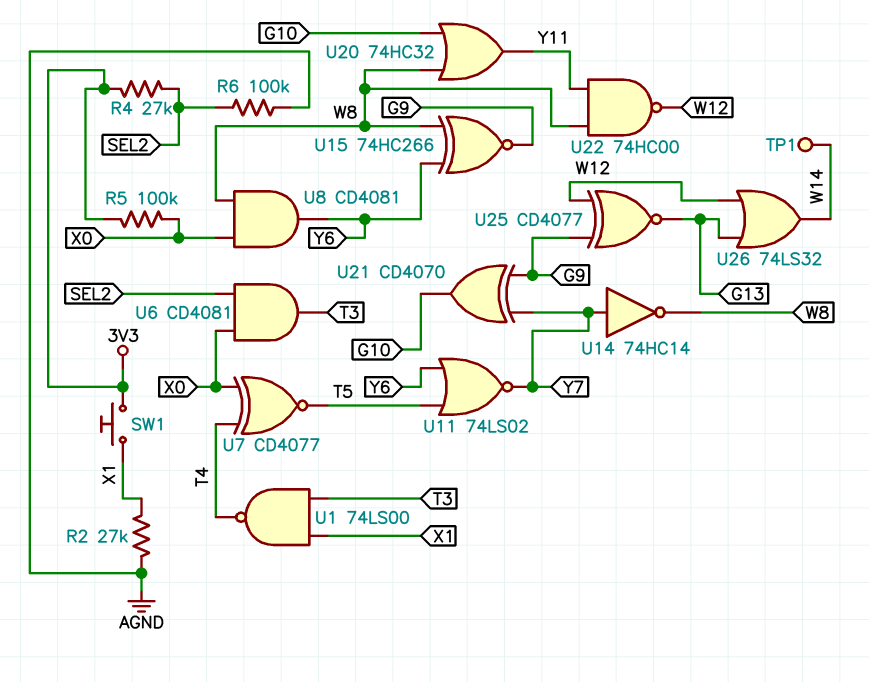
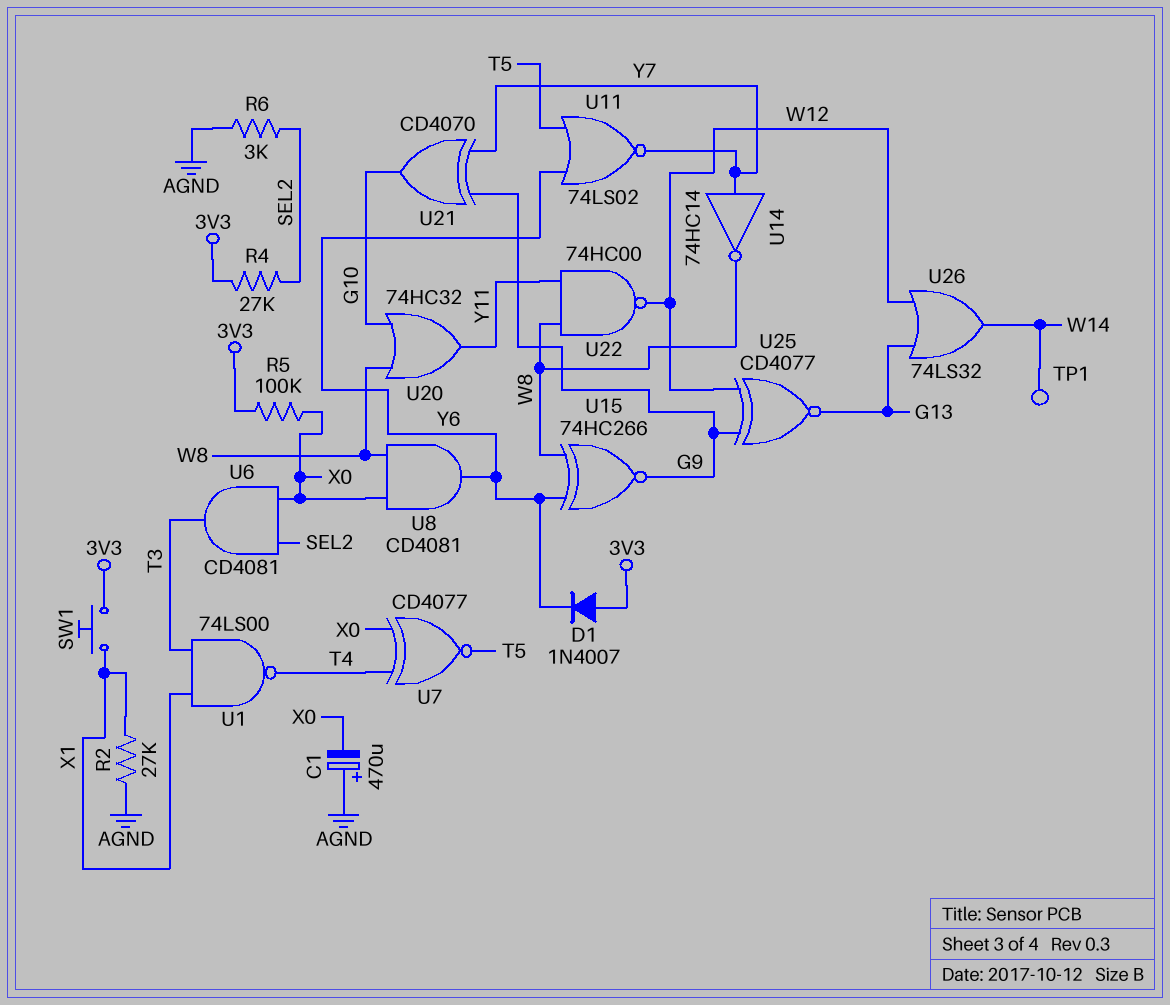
C1: none -> 470uF (plus AGND, minus X0)
D1: none -> diode 1N4007 (A 3V3, K Y6)
R6: 100k (AGND, SEL2) -> 3k (AGND, SEL2)

